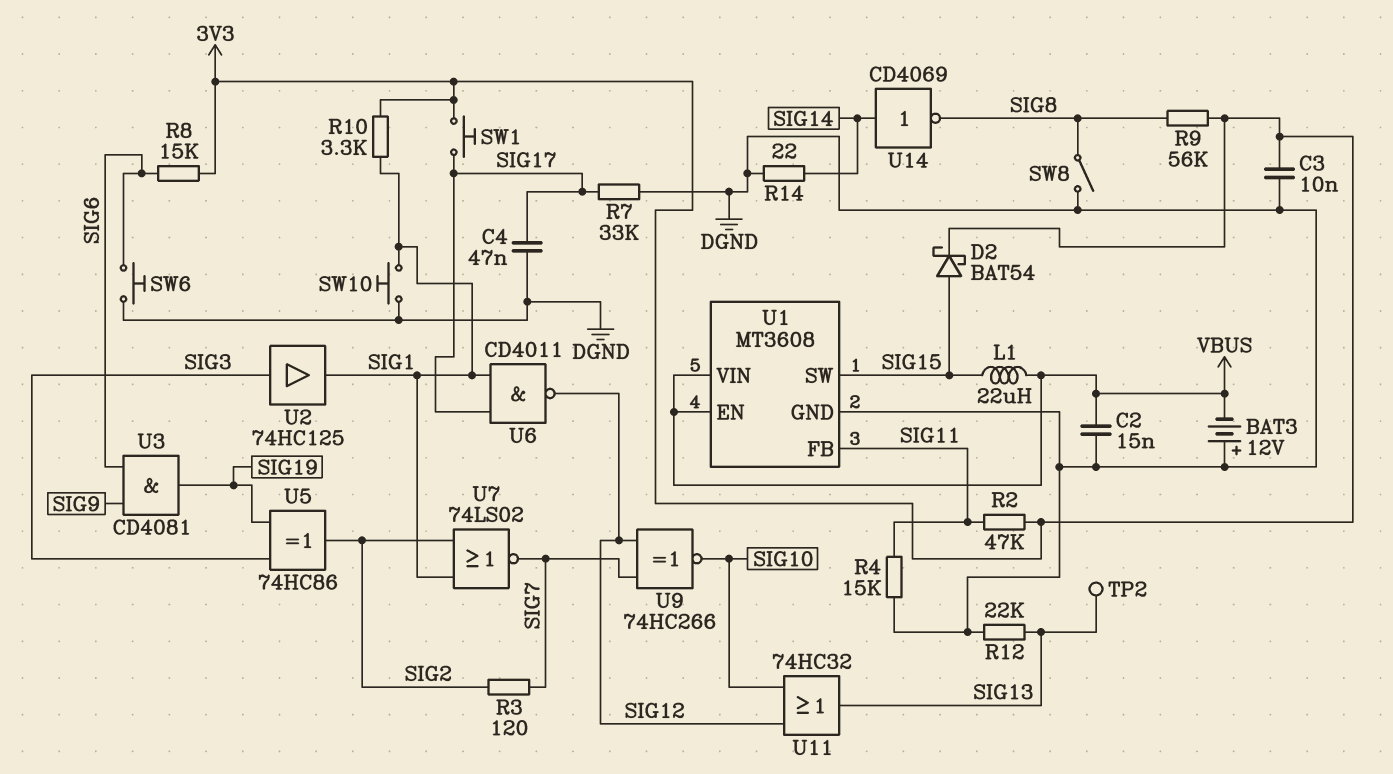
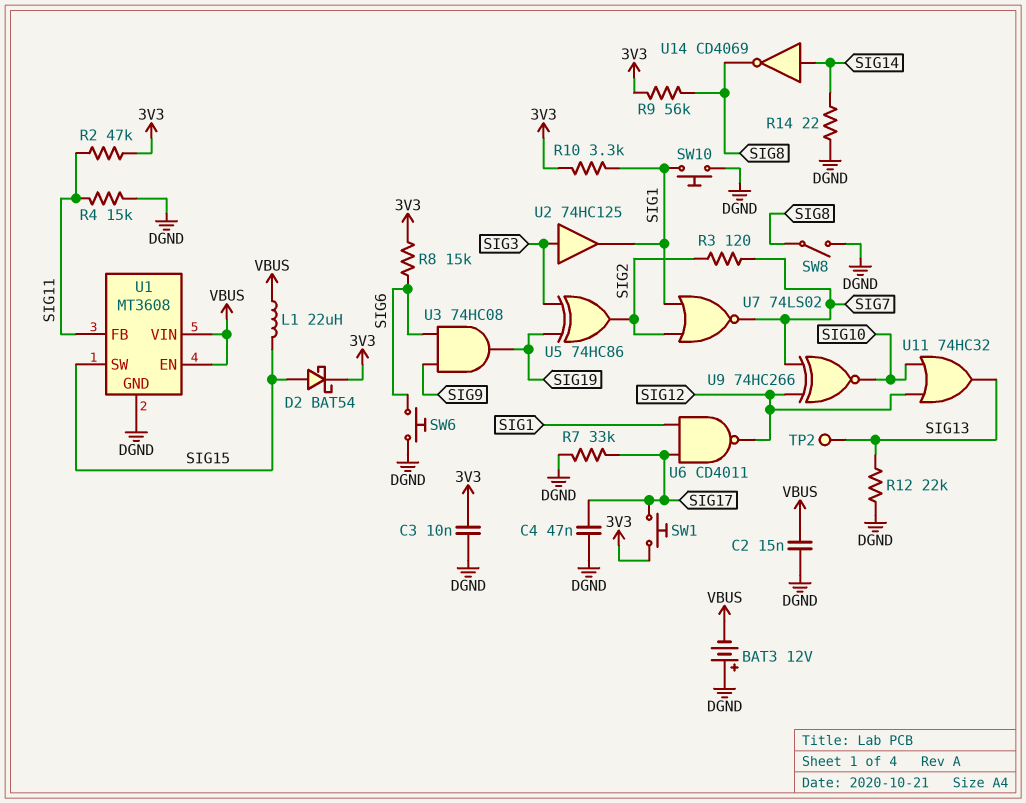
U3: AND CD4081 (in SIG6, in SIG9, out SIG19) -> AND 74HC08 (in SIG6, in SIG9, out SIG19)

